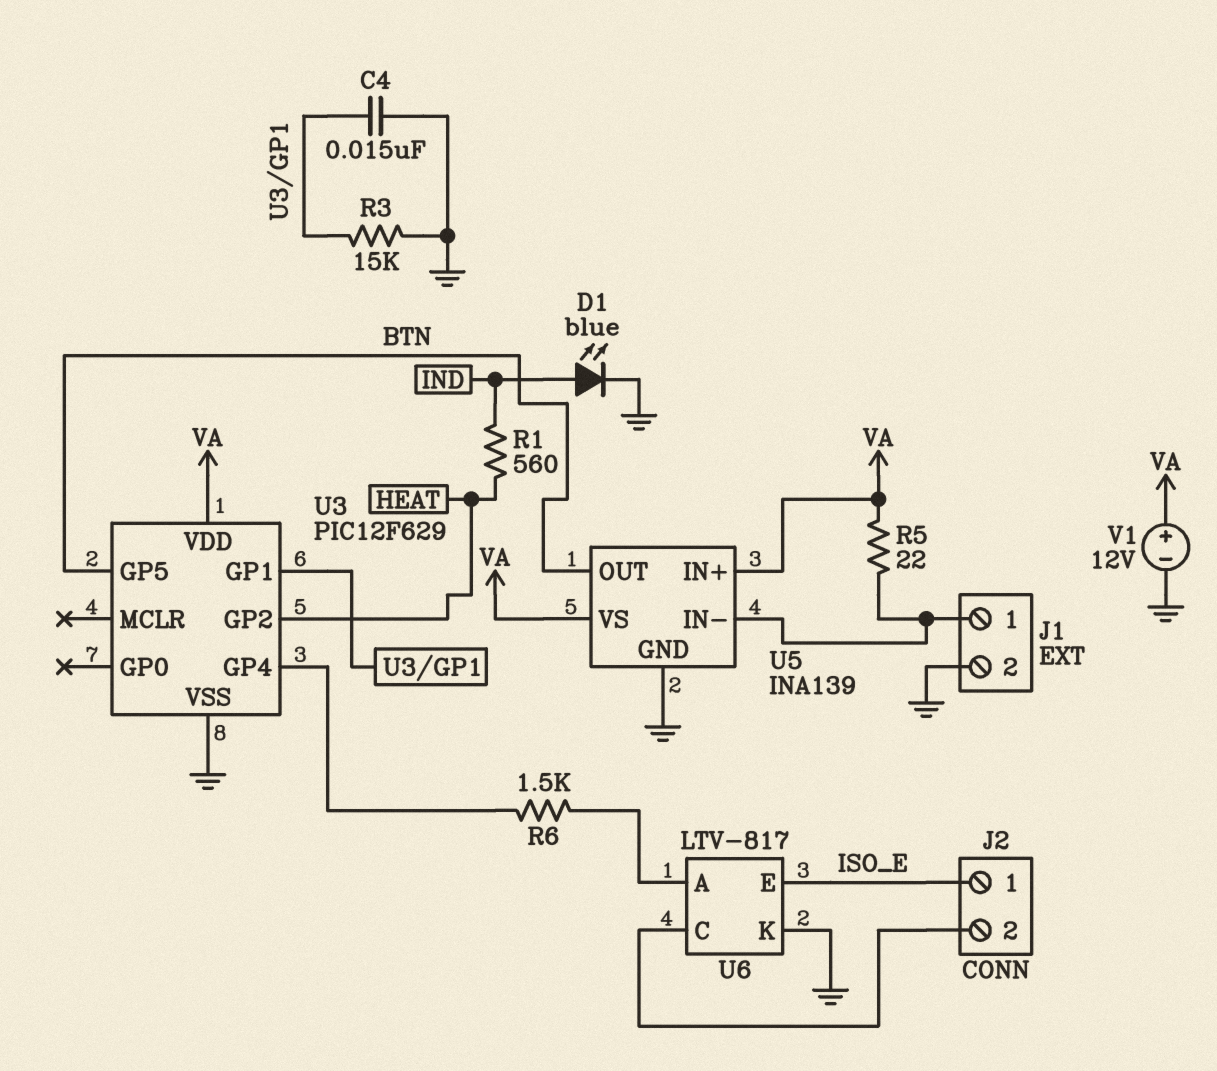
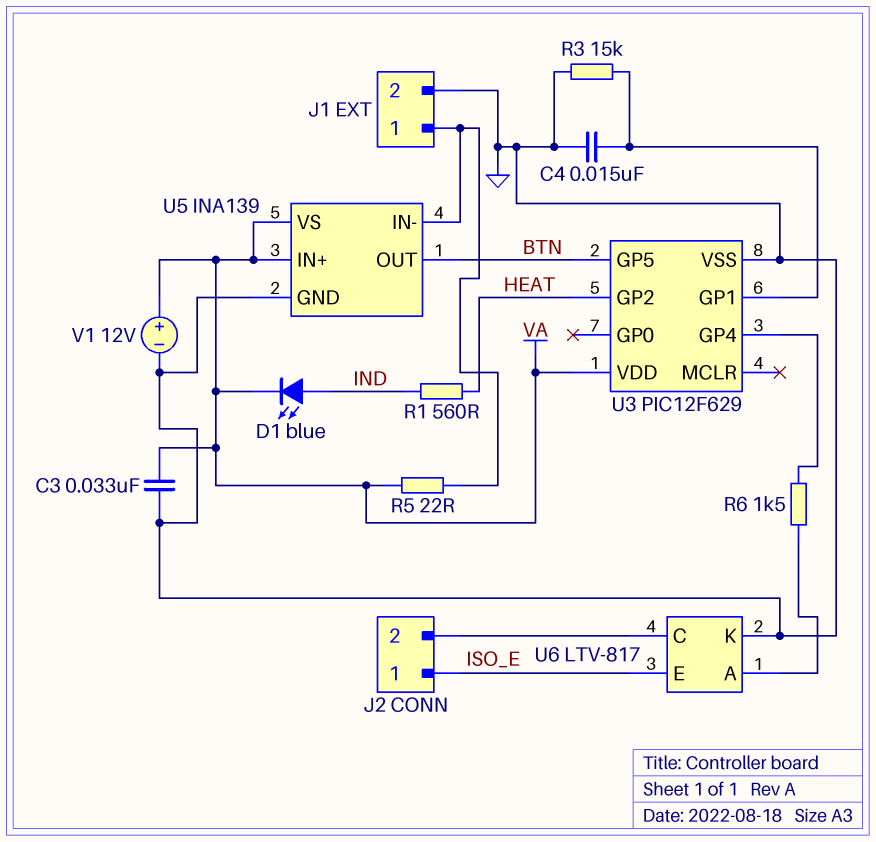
C3: none -> 33nF (GND, VA)
D1: LED blue (A IND, K GND) -> LED blue (A IND, K VA)

